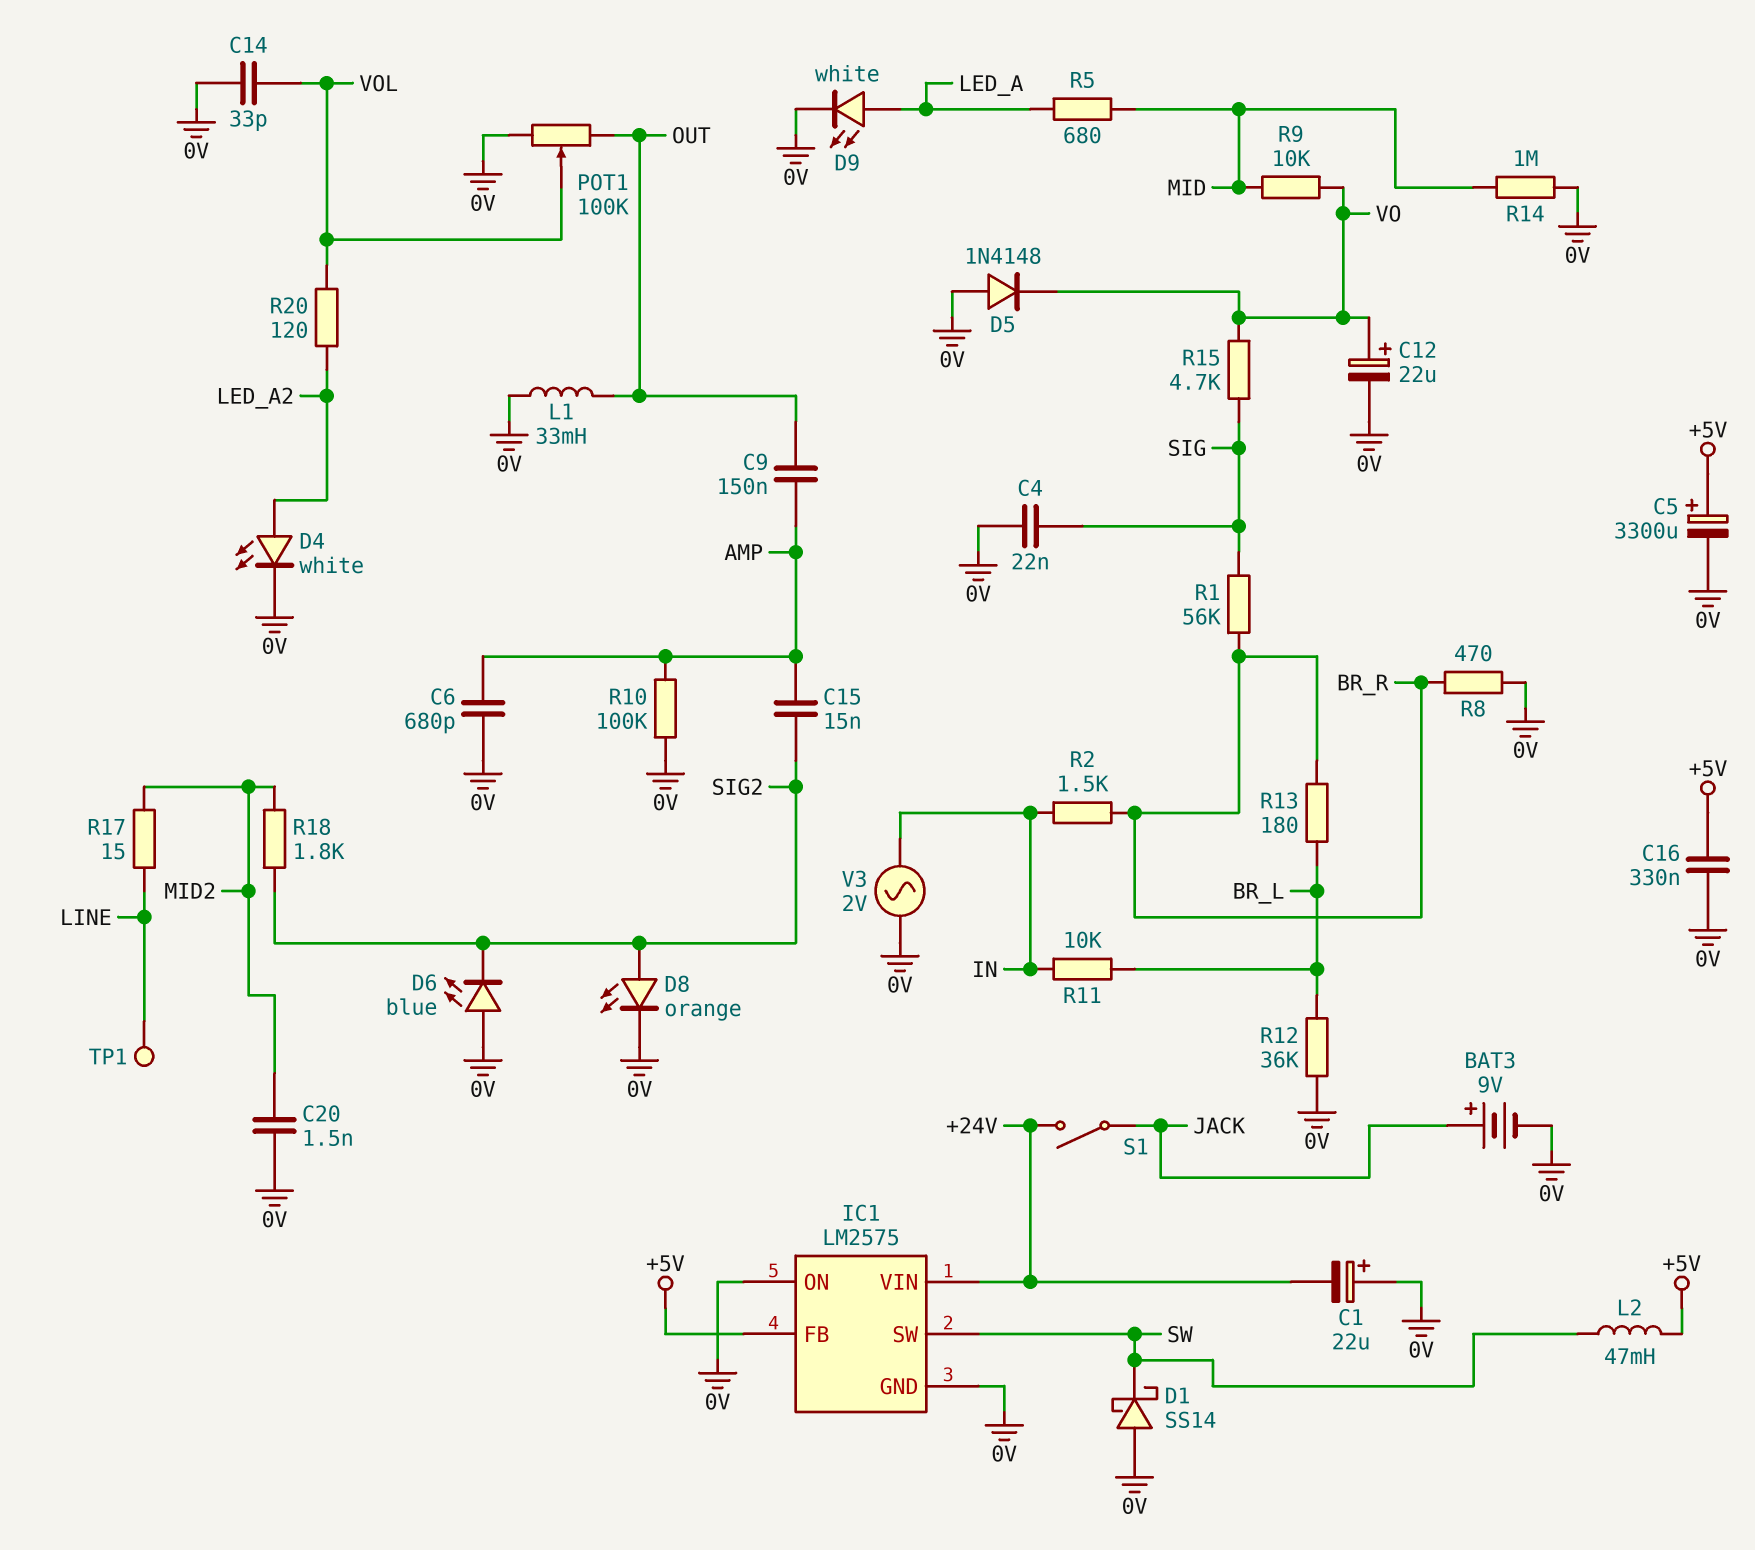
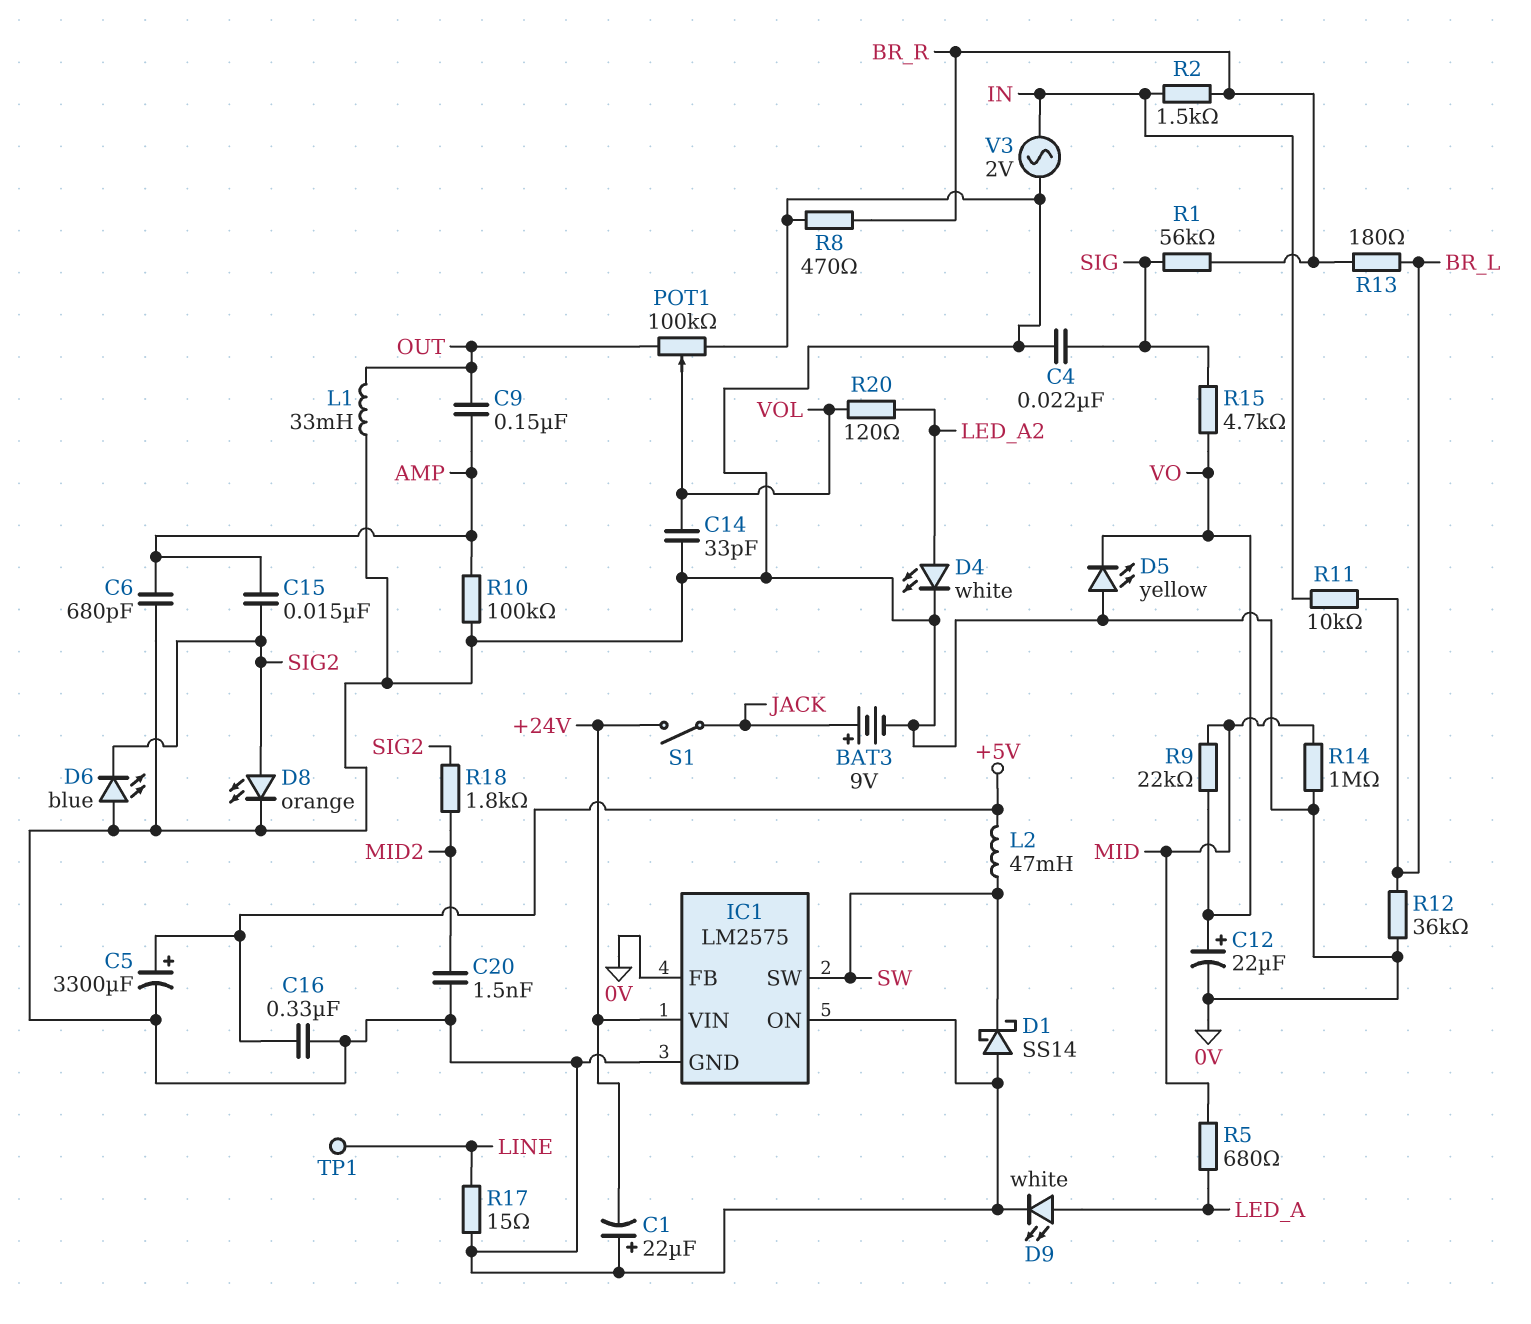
D5: diode 1N4148 (A 0V, K VO) -> LED yellow (A 0V, K VO)
IC1 pin FB: +5V -> 0V
R9: 10k (MID, VO) -> 22k (MID, VO)
R17: 15 (LINE, MID2) -> 15 (0V, LINE)

